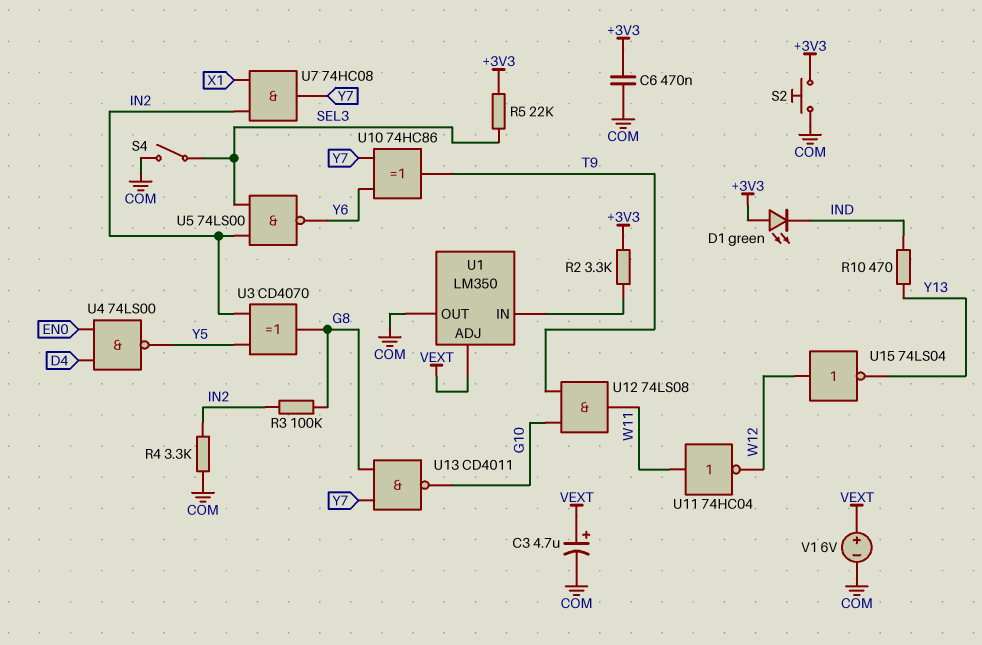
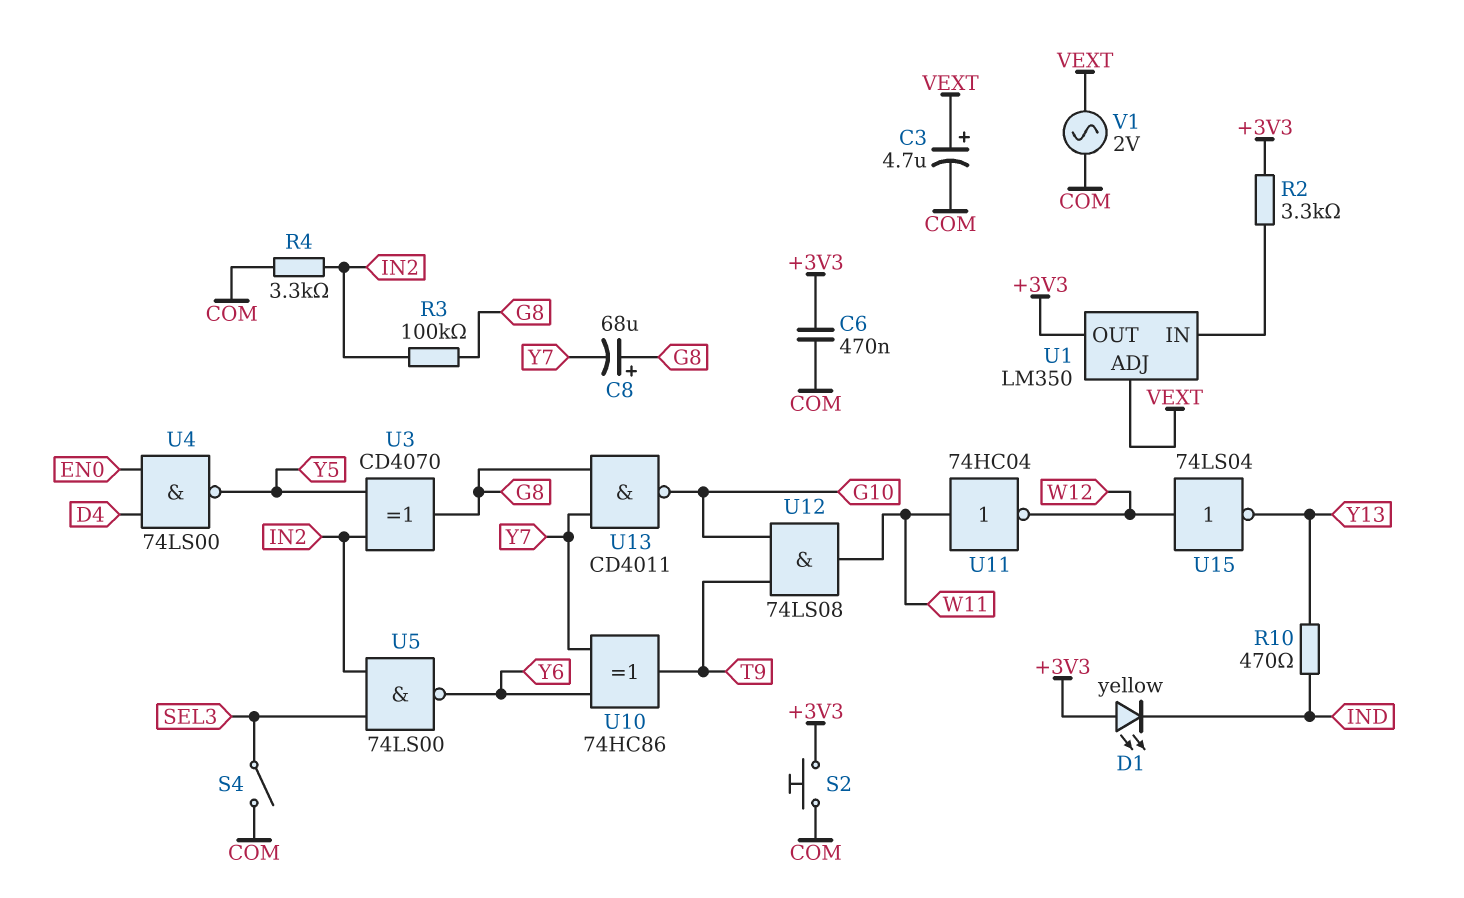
C8: none -> 68uF (plus G8, minus Y7)
D1: LED green (A +3V3, K IND) -> LED yellow (A +3V3, K IND)
R5: 22k (+3V3, SEL3) -> none
U1 pin OUT: COM -> +3V3
U7: AND 74HC08 (in IN2, in X1, out Y7) -> none
V1: 6V (plus VEXT, minus COM) -> AC 2V (COM, VEXT)

